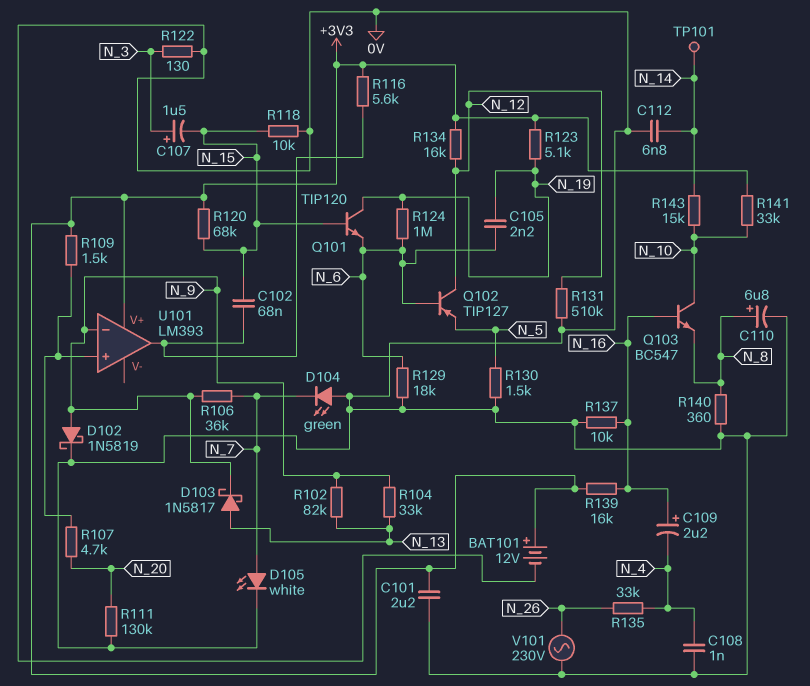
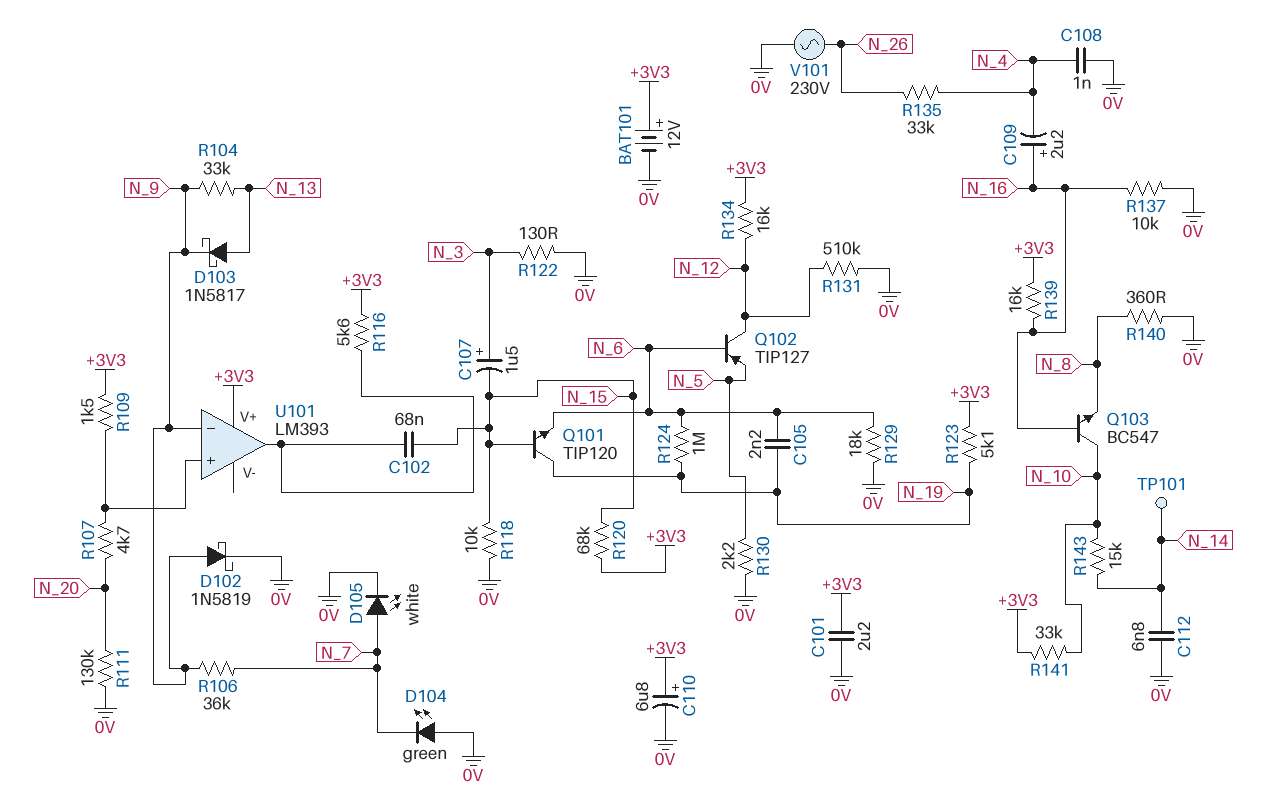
C110: 6.8uF (plus N_8, minus 0V) -> 6.8uF (plus +3V3, minus 0V)
R102: 82k (N_9, N_13) -> none
R130: 1.5k (0V, N_5) -> 2.2k (0V, N_5)

